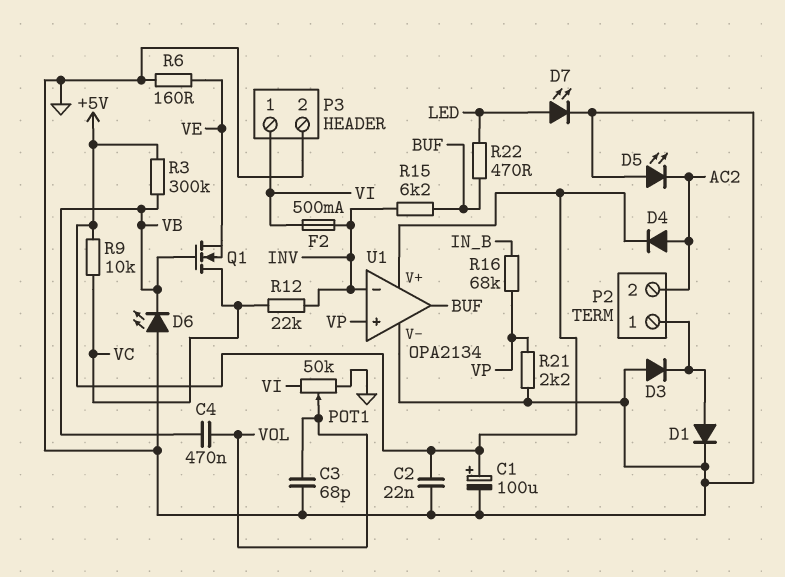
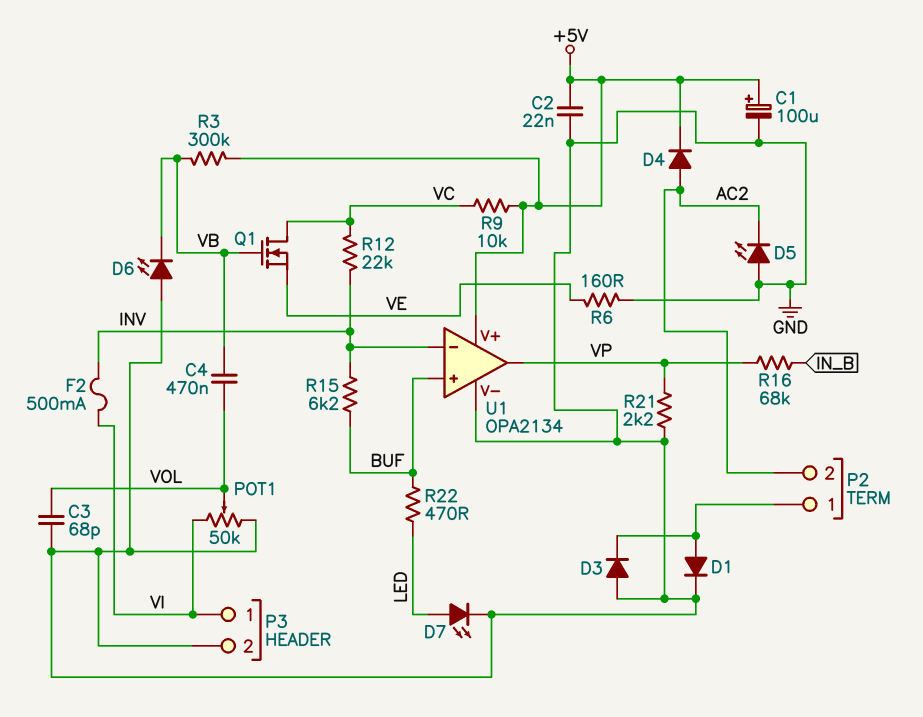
U1 pin in+: VP -> BUF
U1 pin out: BUF -> VP

